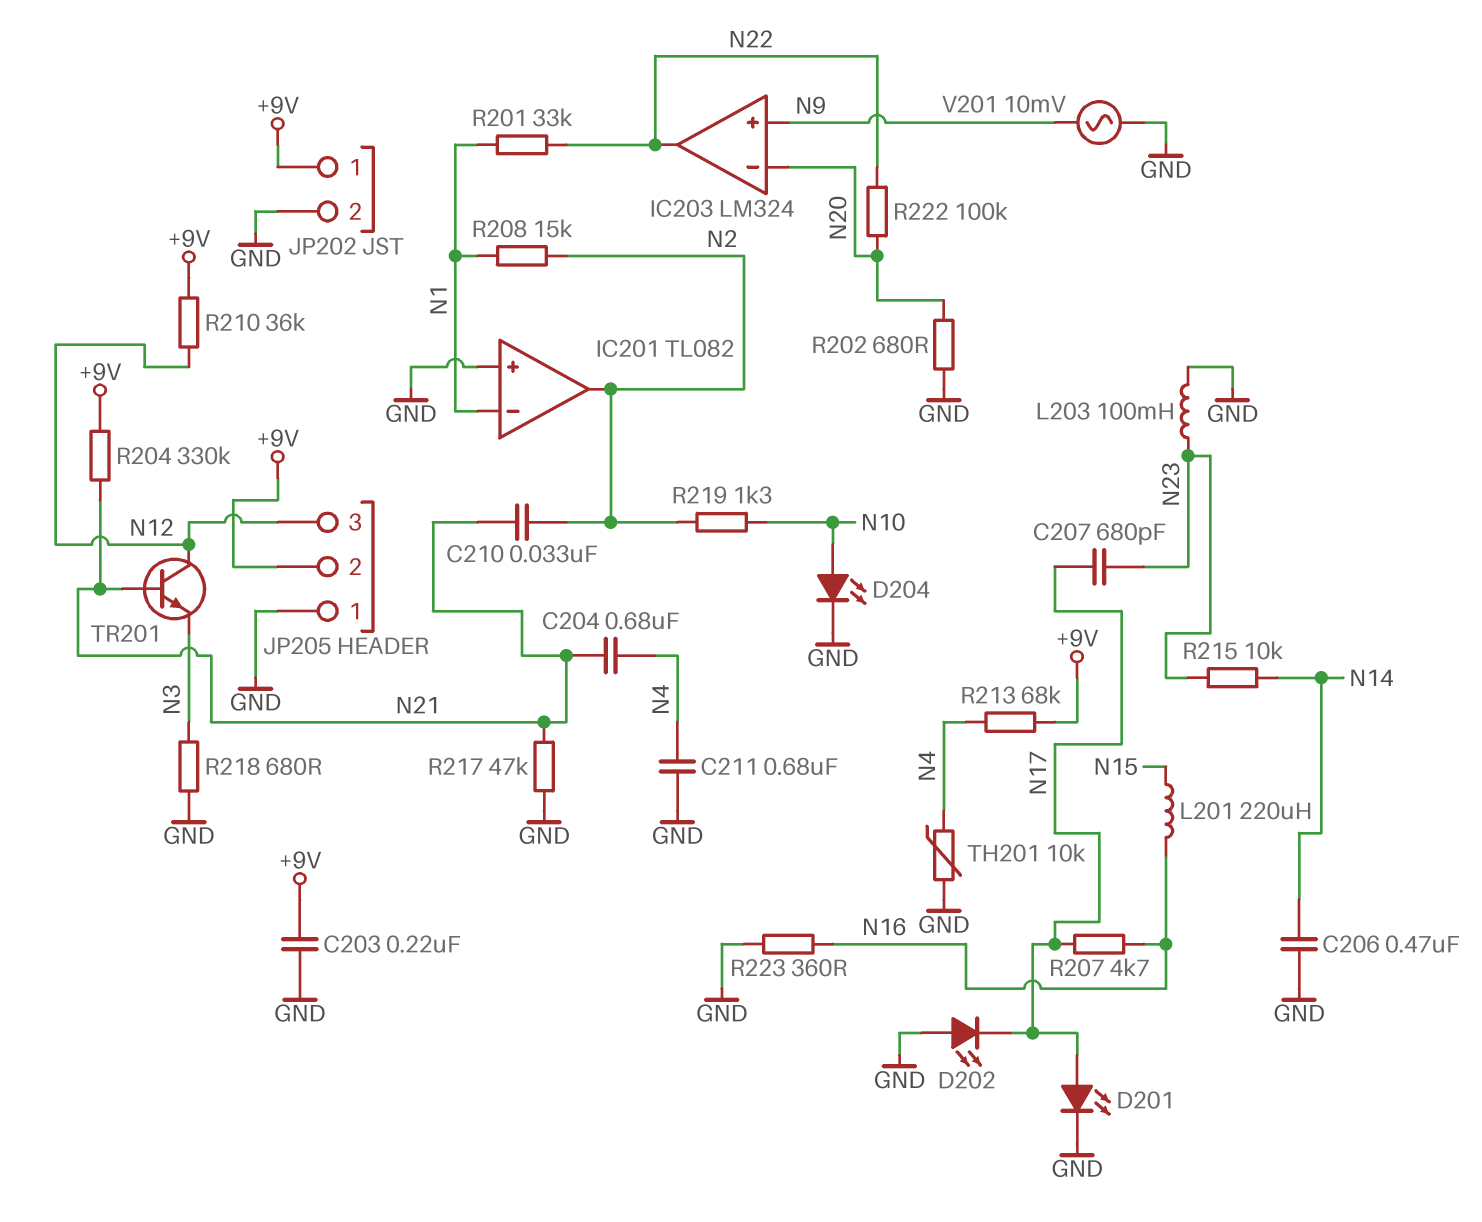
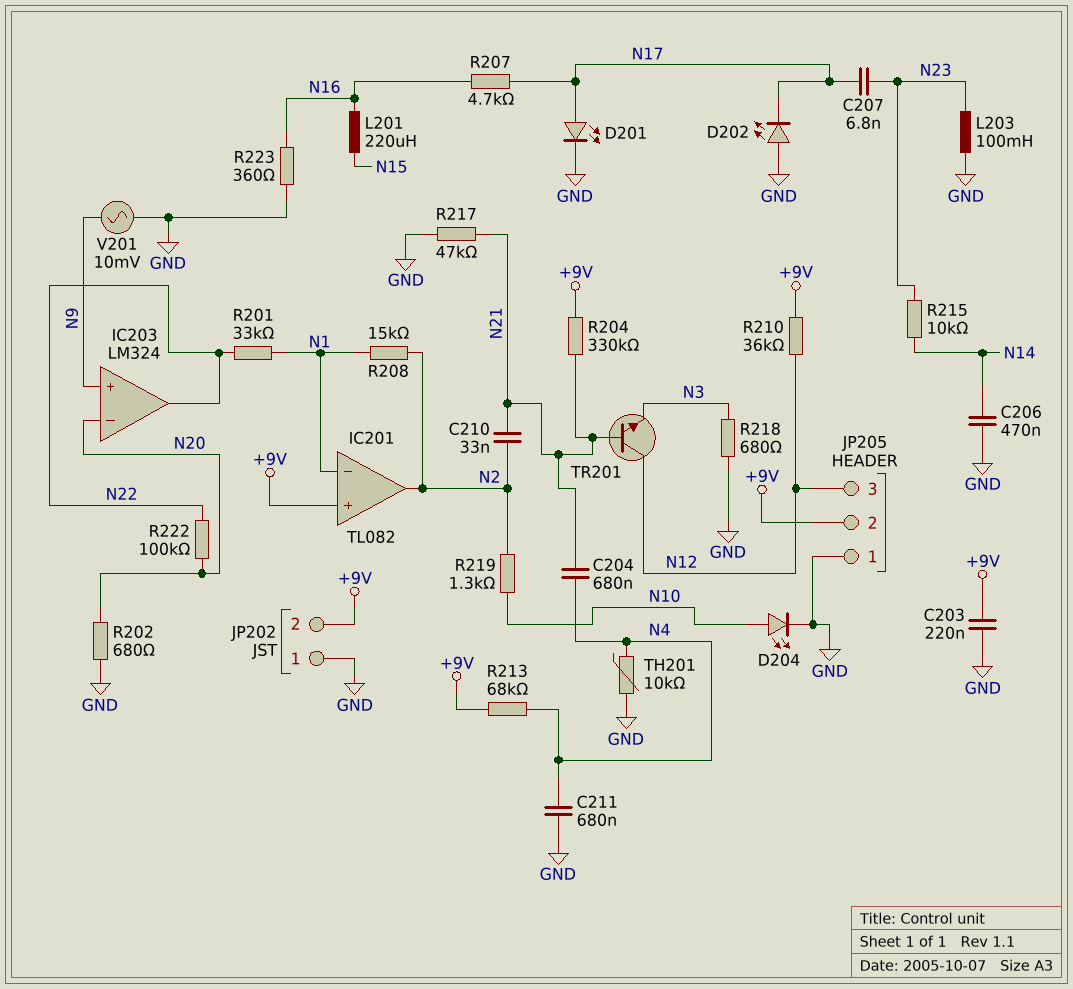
C207: 680pF (N17, N23) -> 6.8nF (N17, N23)
IC201 pin in+: GND -> +9V
JP202 pin 1: +9V -> GND
JP202 pin 2: GND -> +9V

